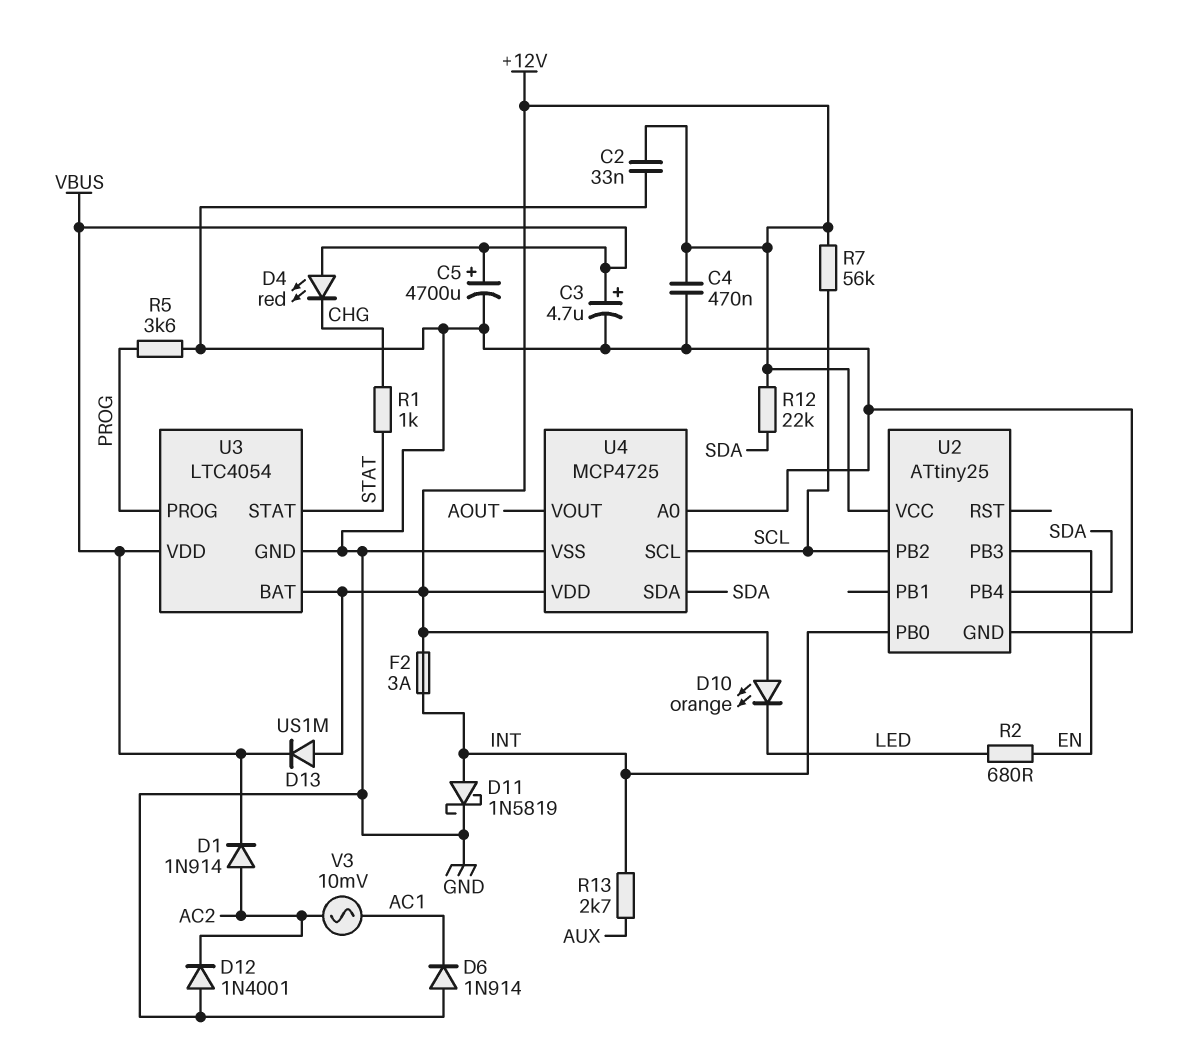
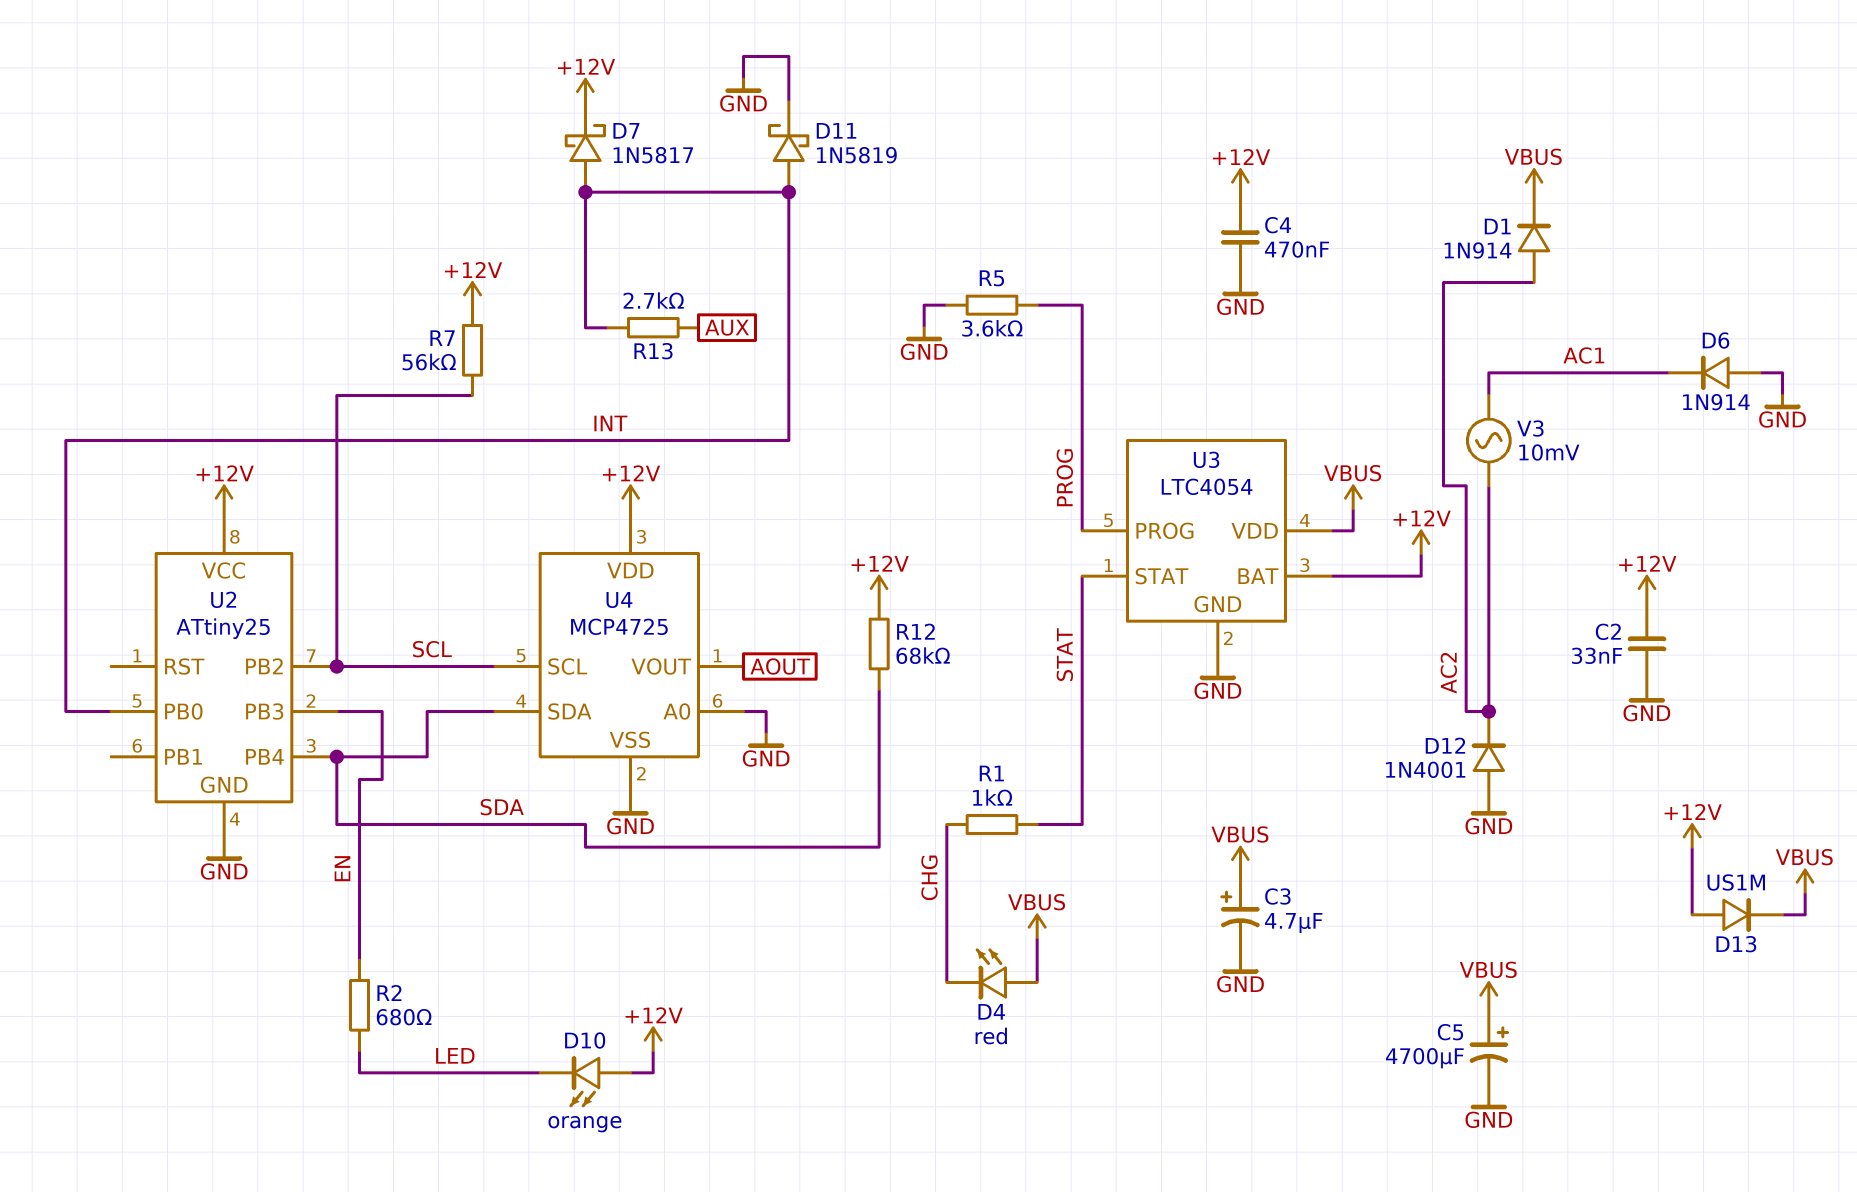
D7: none -> schottky 1N5817 (A INT, K +12V)
F2: 3A (+12V, INT) -> none
R12: 22k (+12V, SDA) -> 68k (+12V, SDA)

